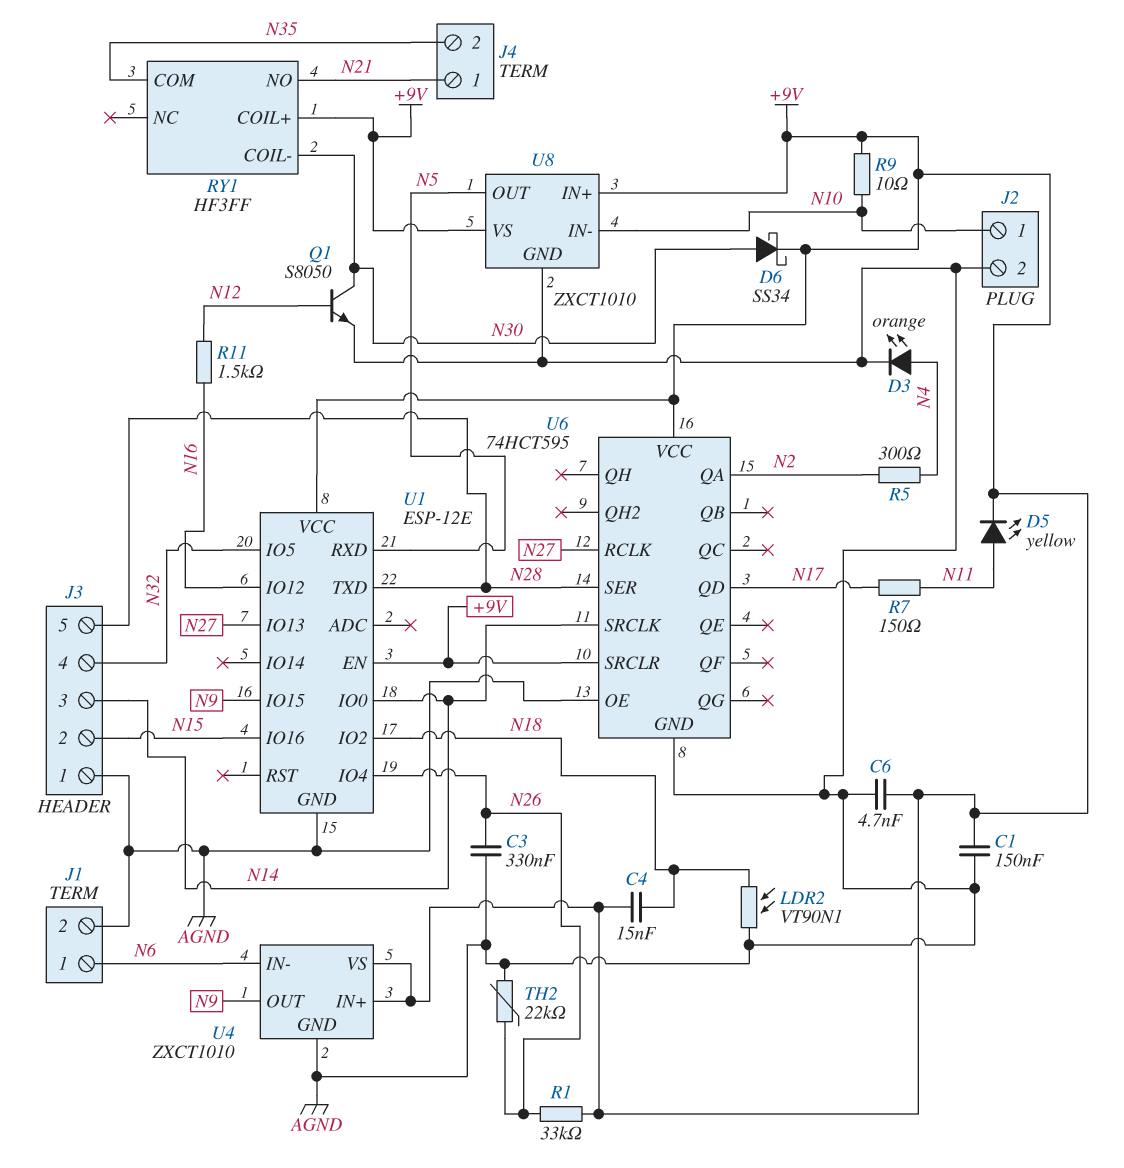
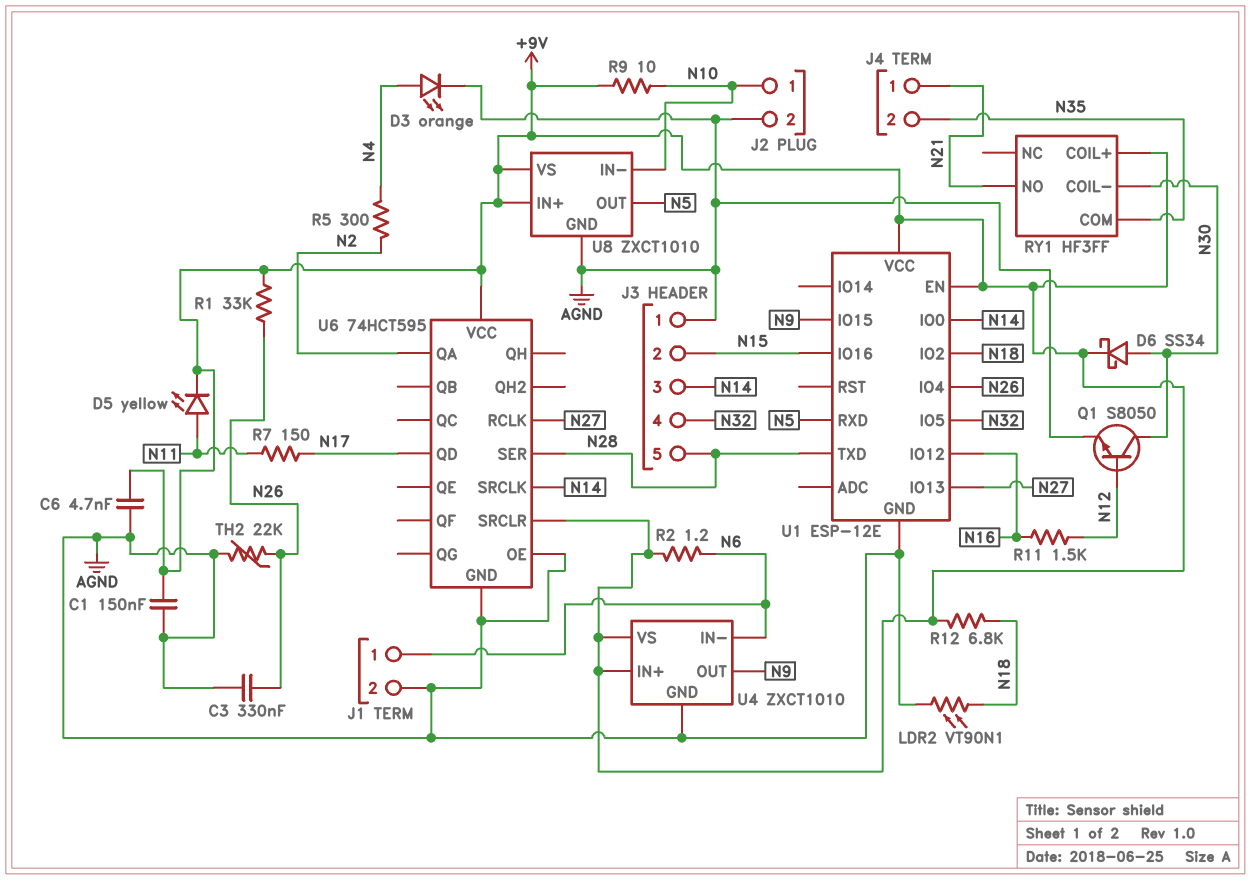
C4: 15nF (+9V, N18) -> none
R2: none -> 1.2 (+9V, N6)
R12: none -> 6.8k (+9V, N18)

